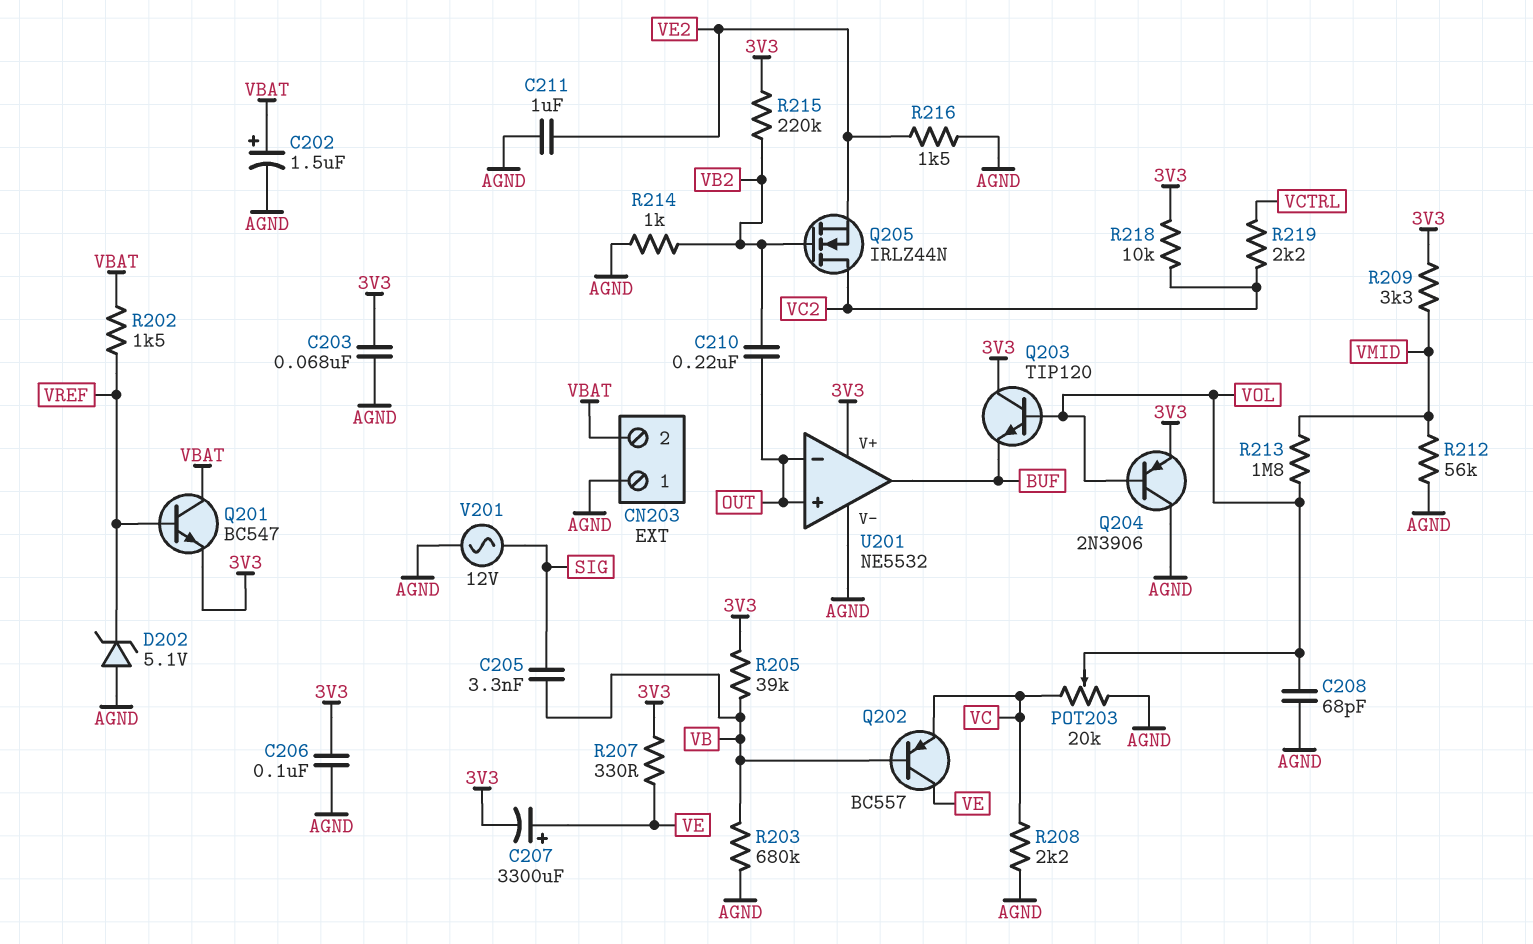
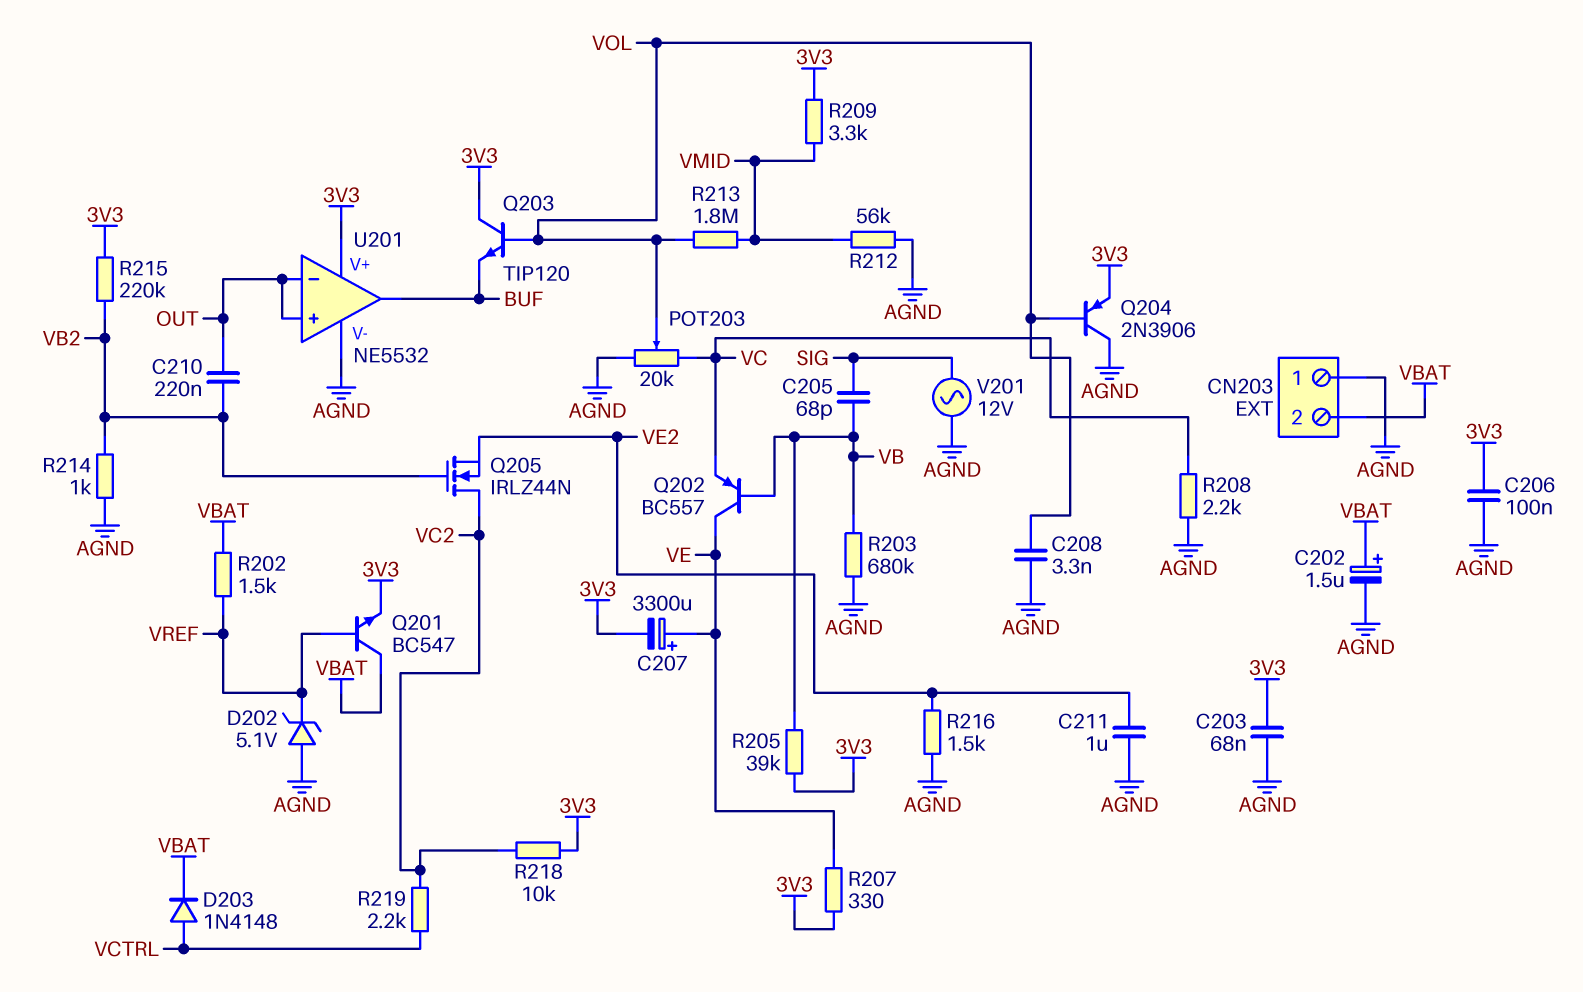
C205: 3.3nF (SIG, VB) -> 68pF (SIG, VB)
C208: 68pF (AGND, VOL) -> 3.3nF (AGND, VOL)
D203: none -> diode 1N4148 (A VCTRL, K VBAT)

